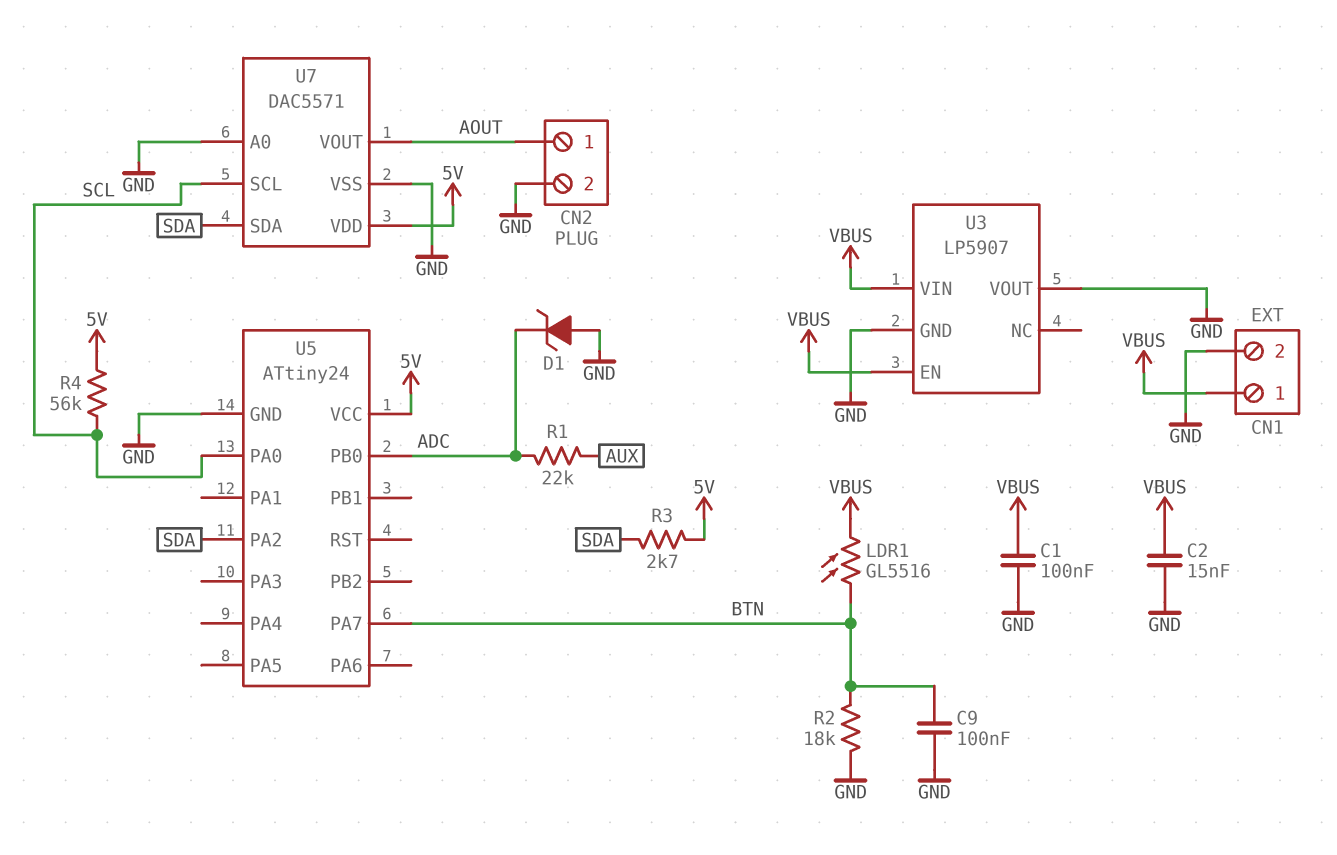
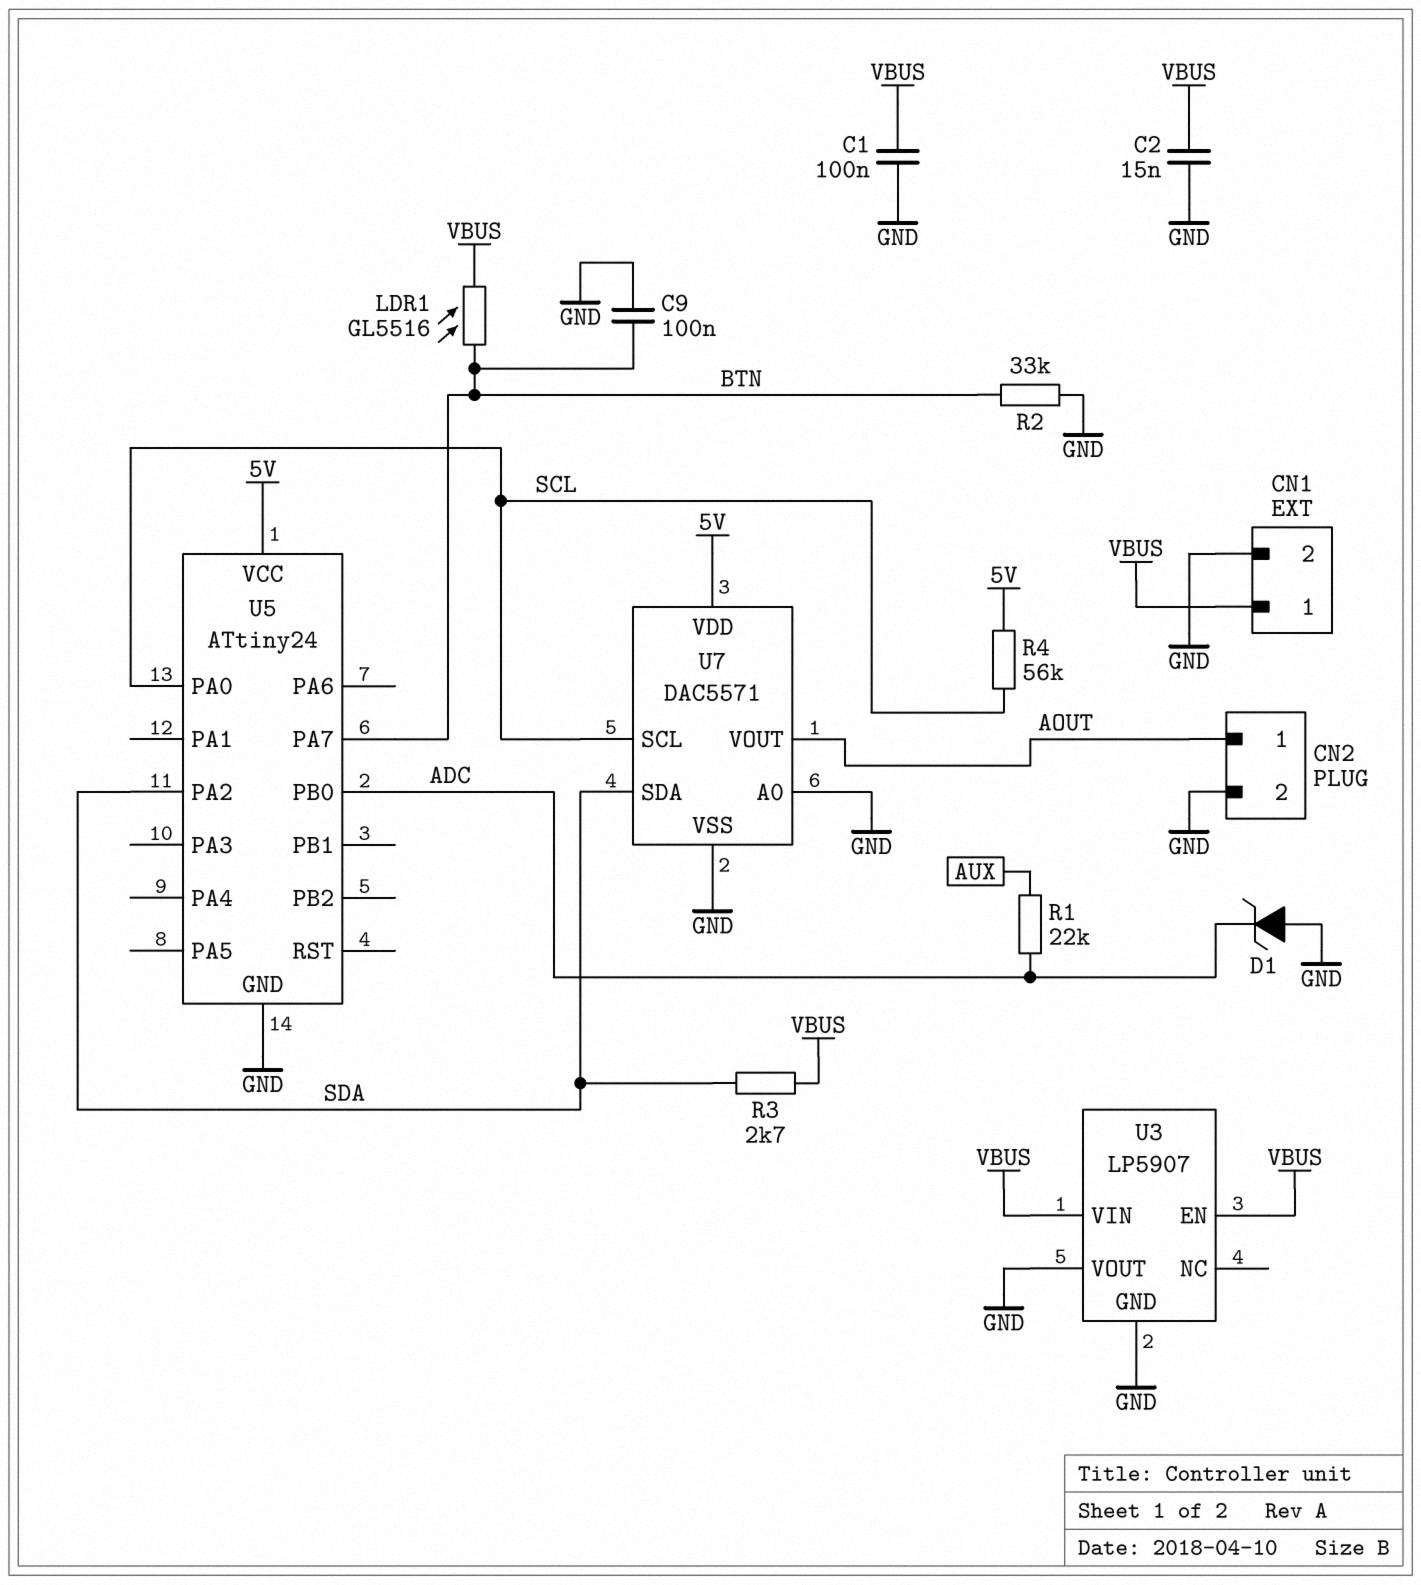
R2: 18k (BTN, GND) -> 33k (BTN, GND)
R3: 2.7k (5V, SDA) -> 2.7k (SDA, VBUS)

